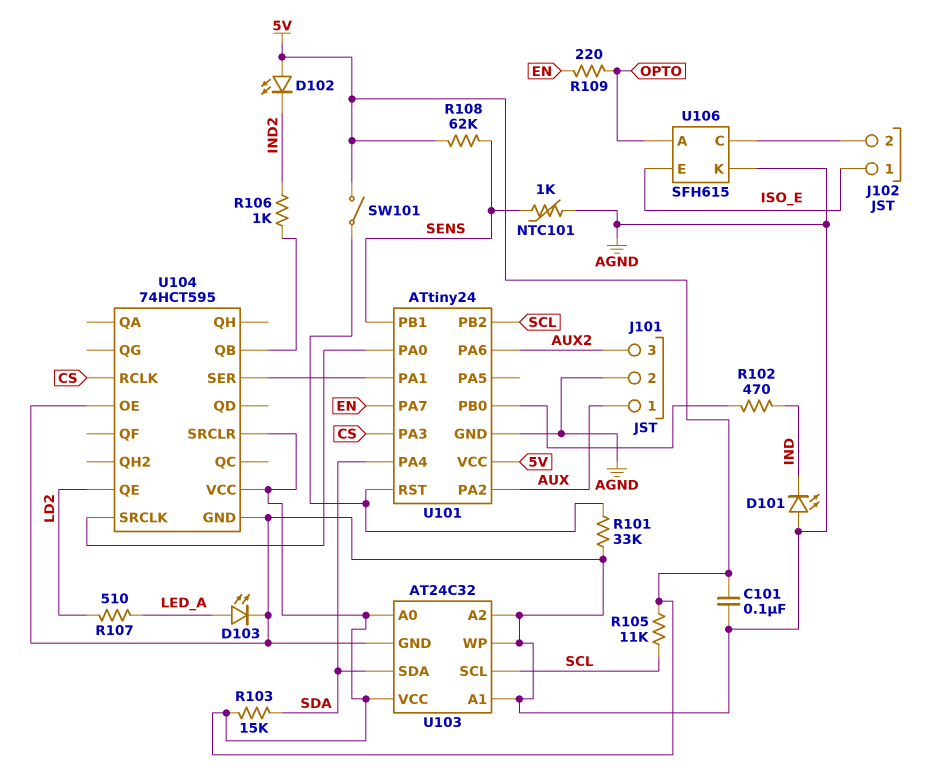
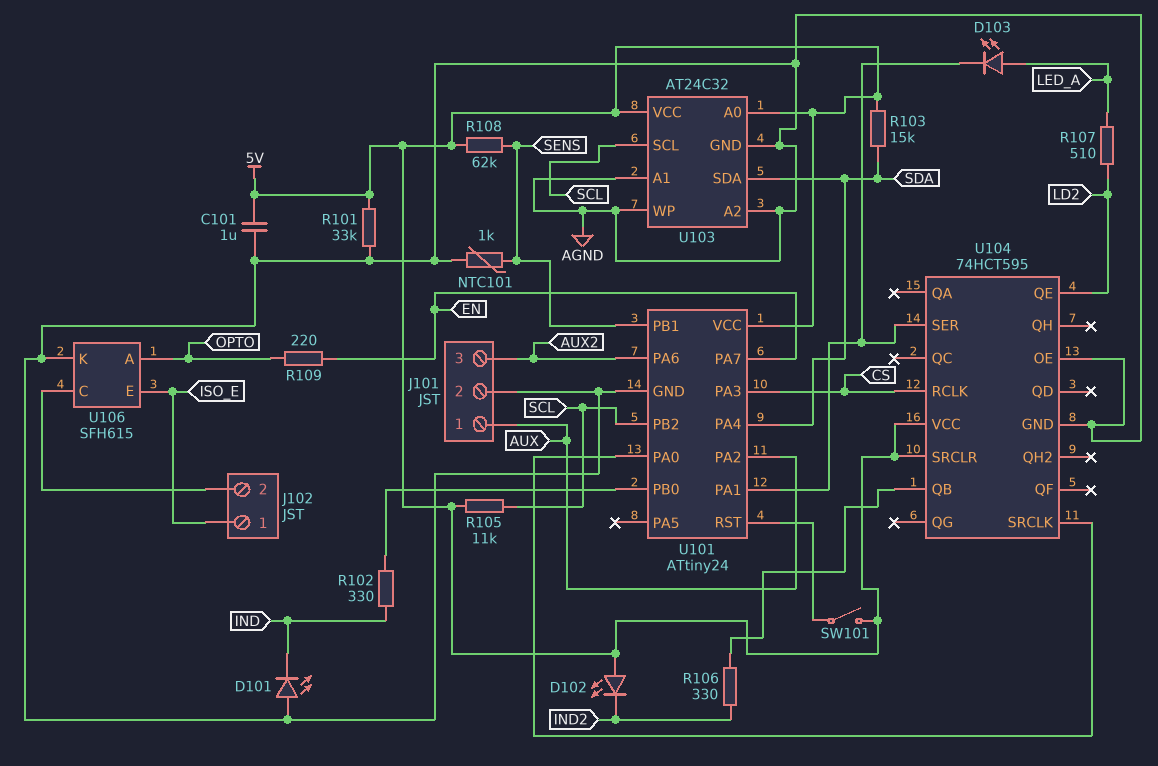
C101: 100nF (5V, AGND) -> 1uF (5V, AGND)
D103: LED (A LED_A, K AGND) -> LED (A LED_A, K U101/PA1)
R101: 33k (AGND, U101/RST) -> 33k (5V, AGND)
R102: 470 (IND, U101/PB0) -> 330 (IND, U101/PB0)
R106: 1k (IND2, U104/QB) -> 330 (IND2, U104/QB)

